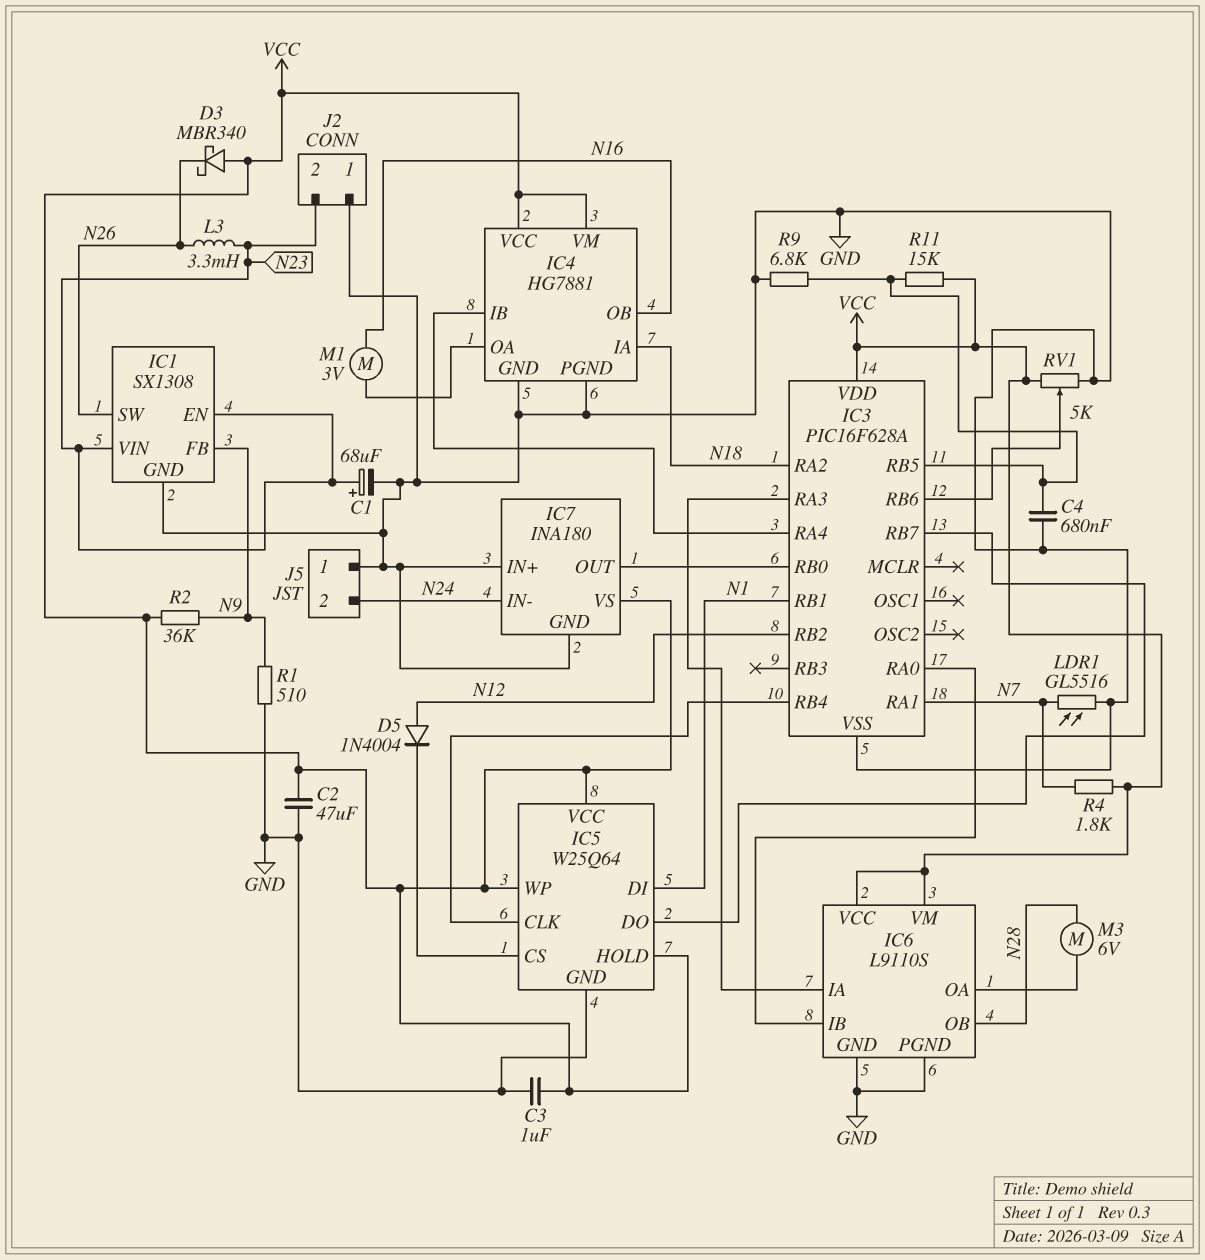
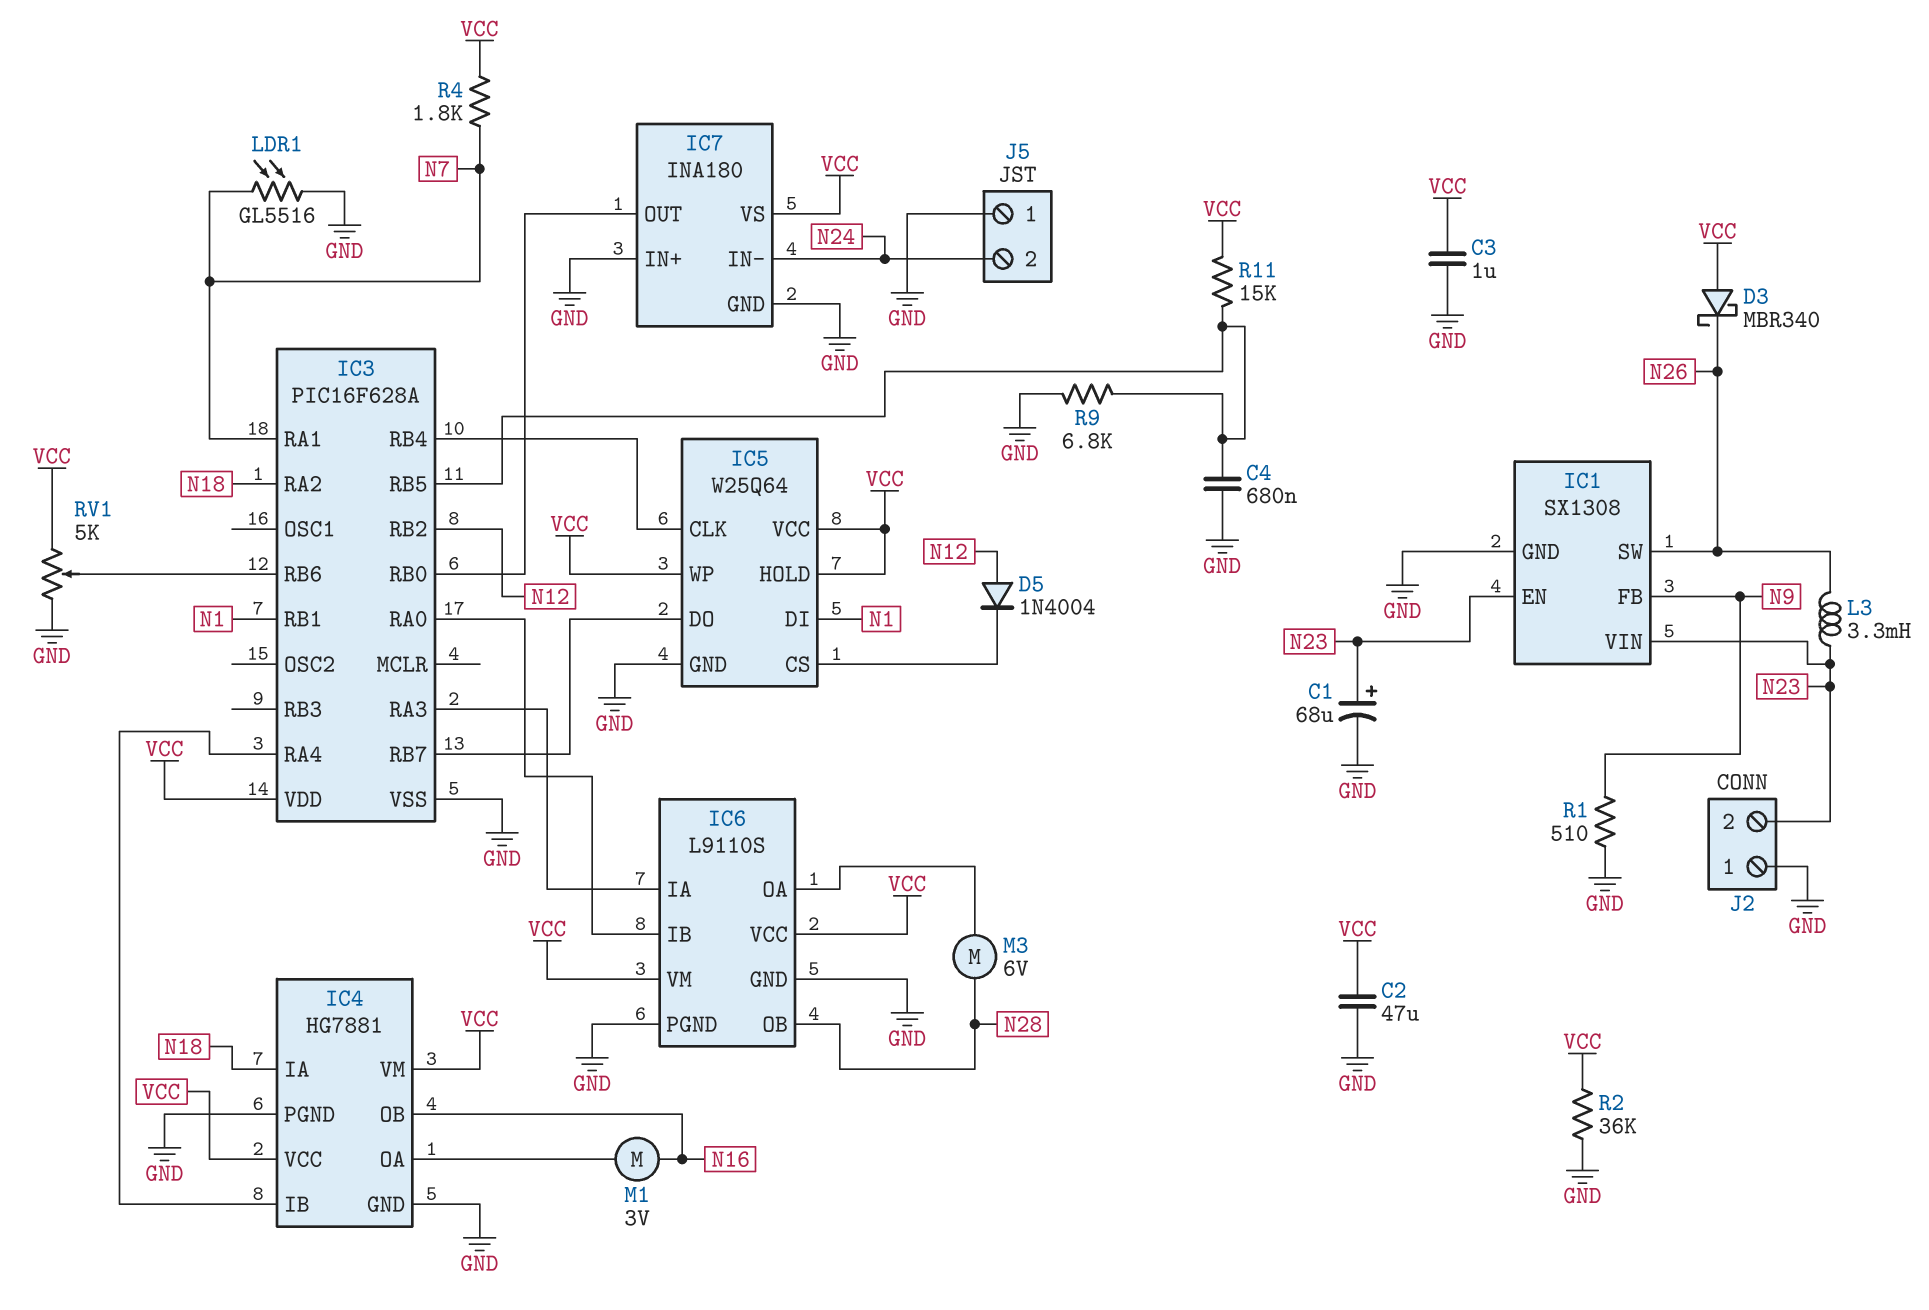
R2: 36k (N9, VCC) -> 36k (GND, VCC)

